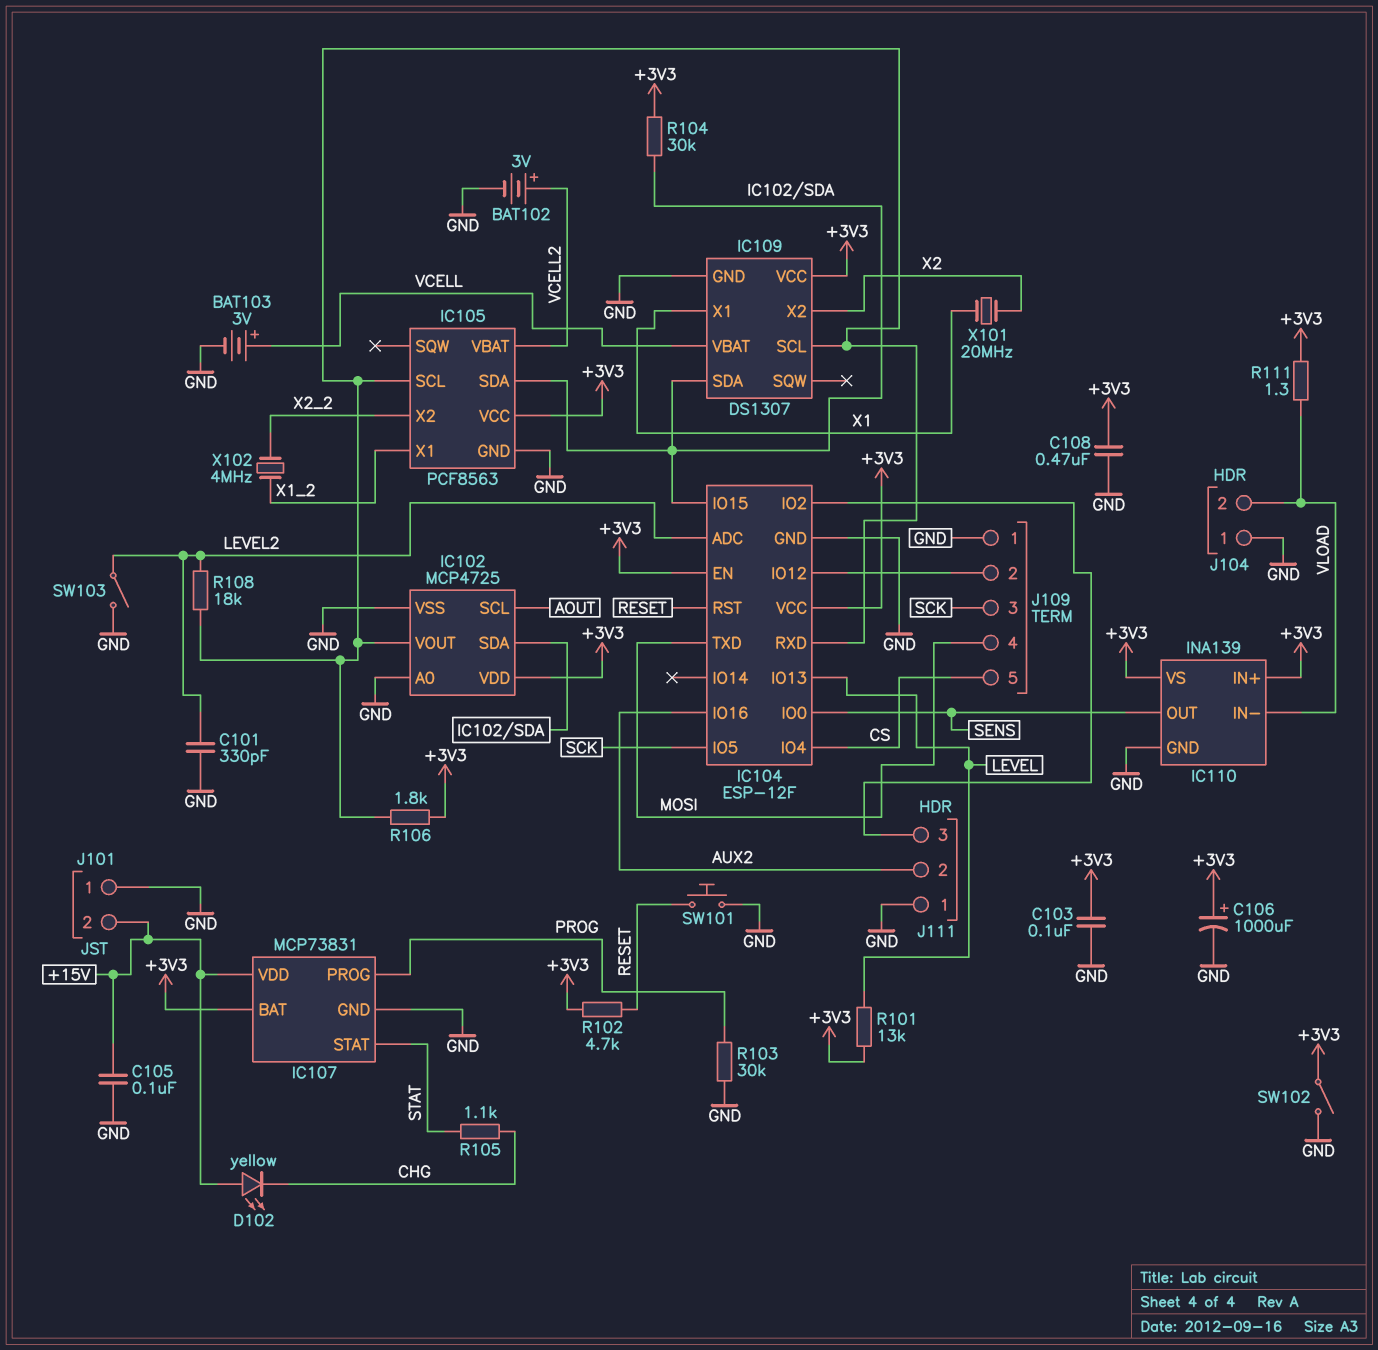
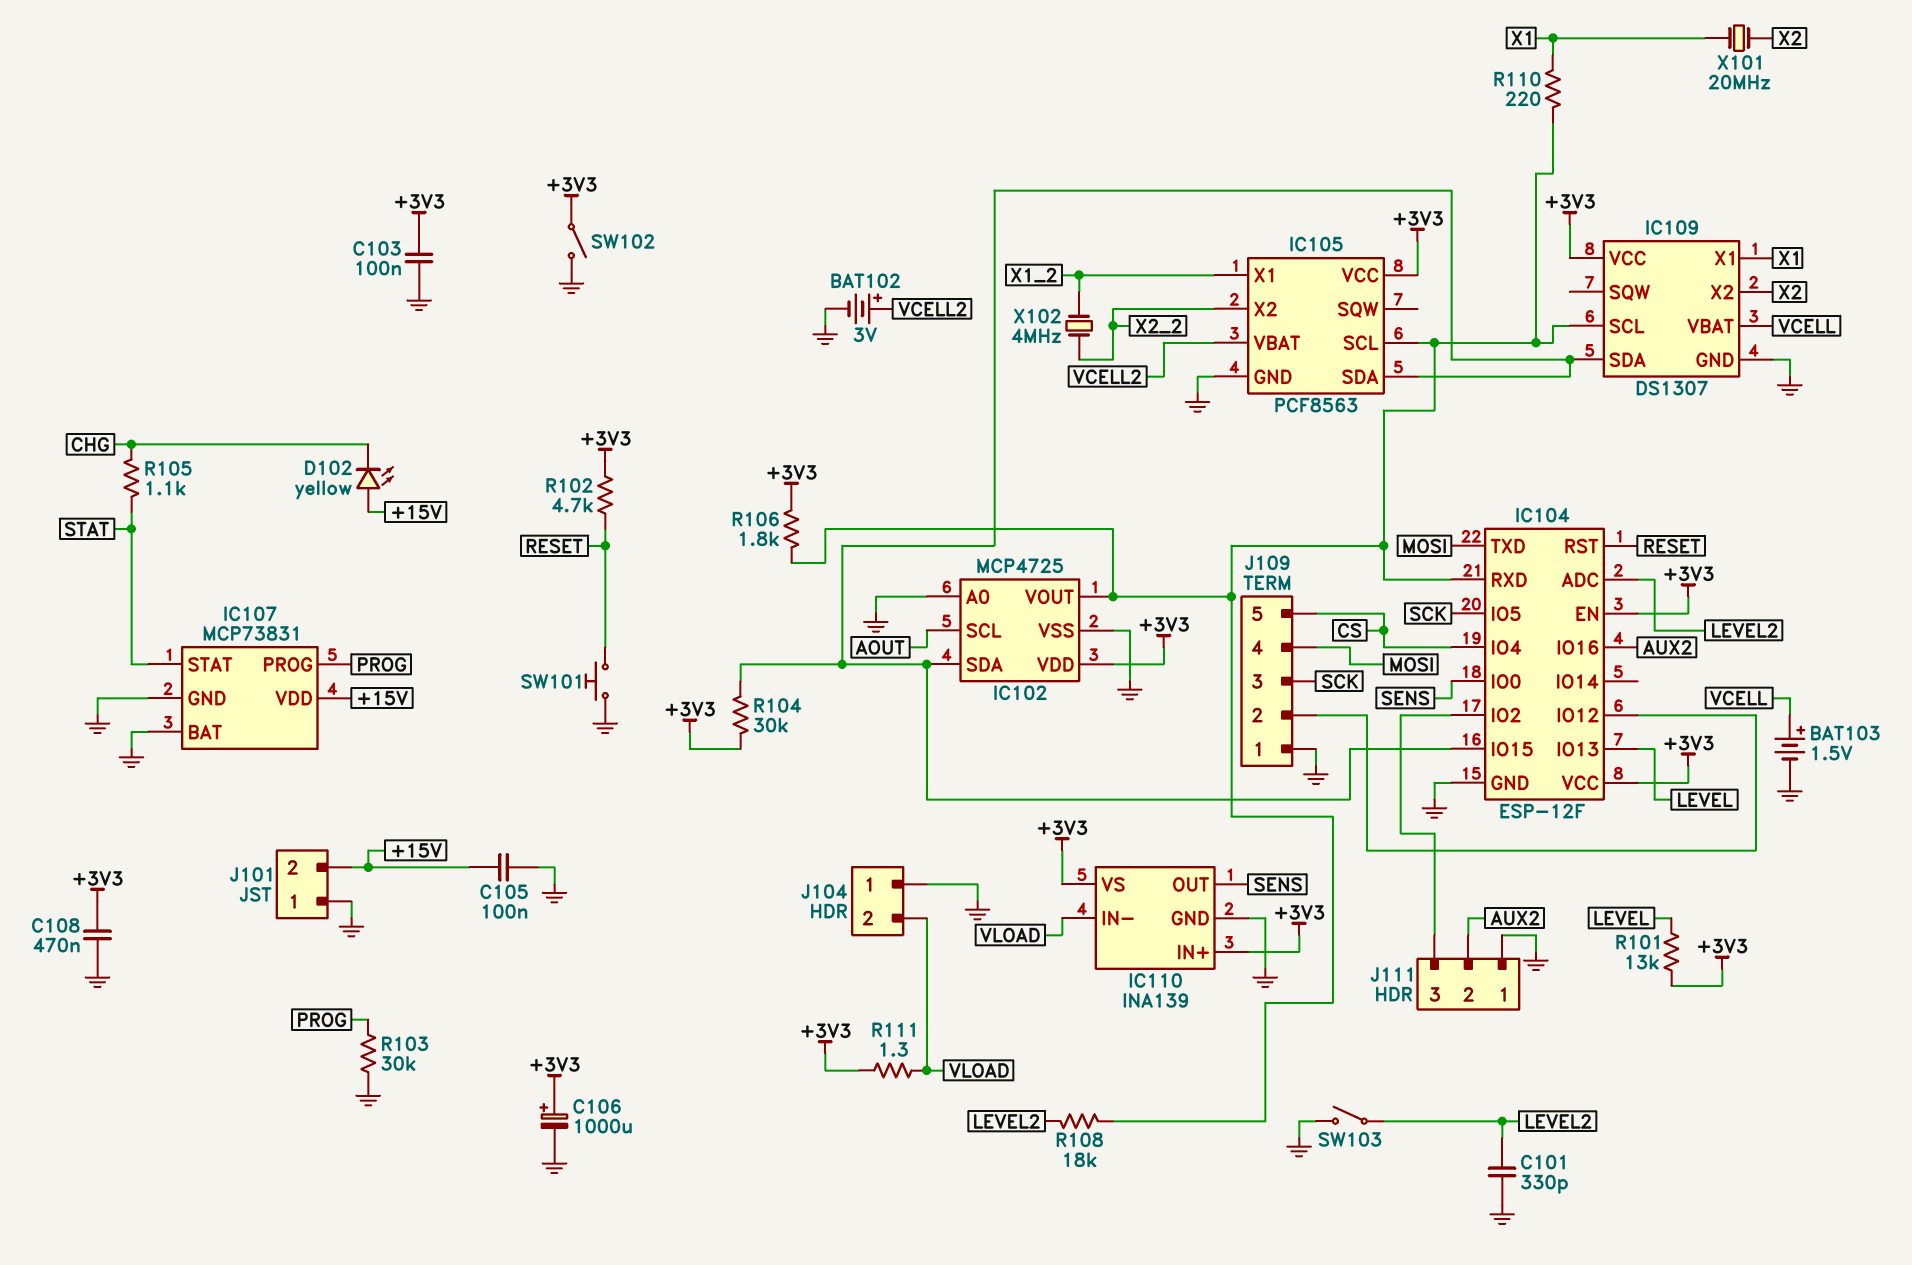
BAT103: 3V (plus VCELL, minus GND) -> 1.5V (plus VCELL, minus GND)
IC107 pin BAT: +3V3 -> GND
R110: none -> 220 (IC102/VOUT, X1)

